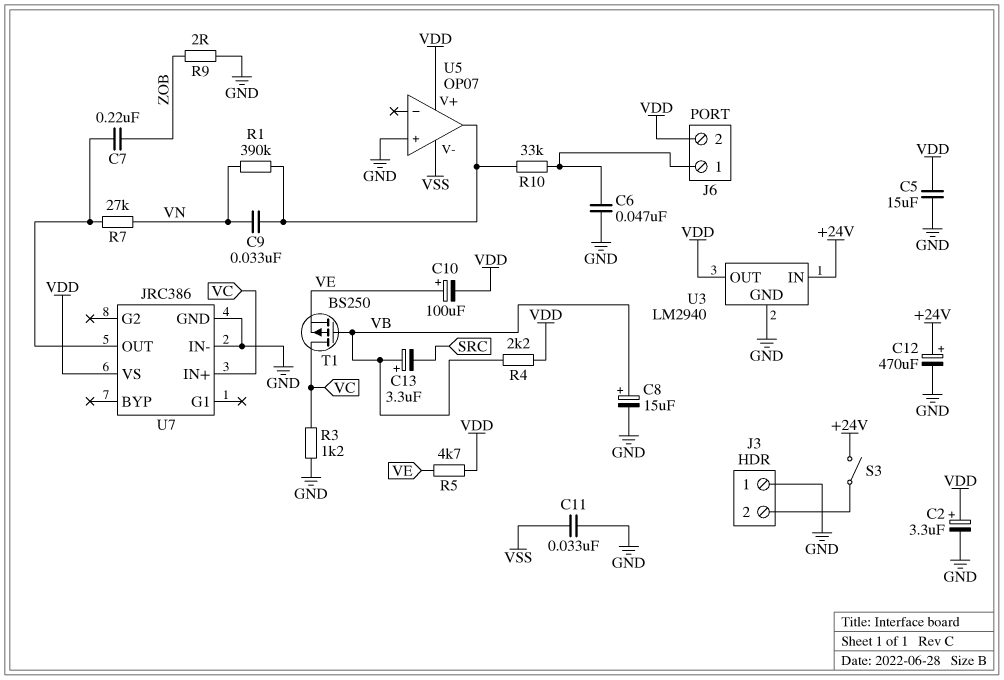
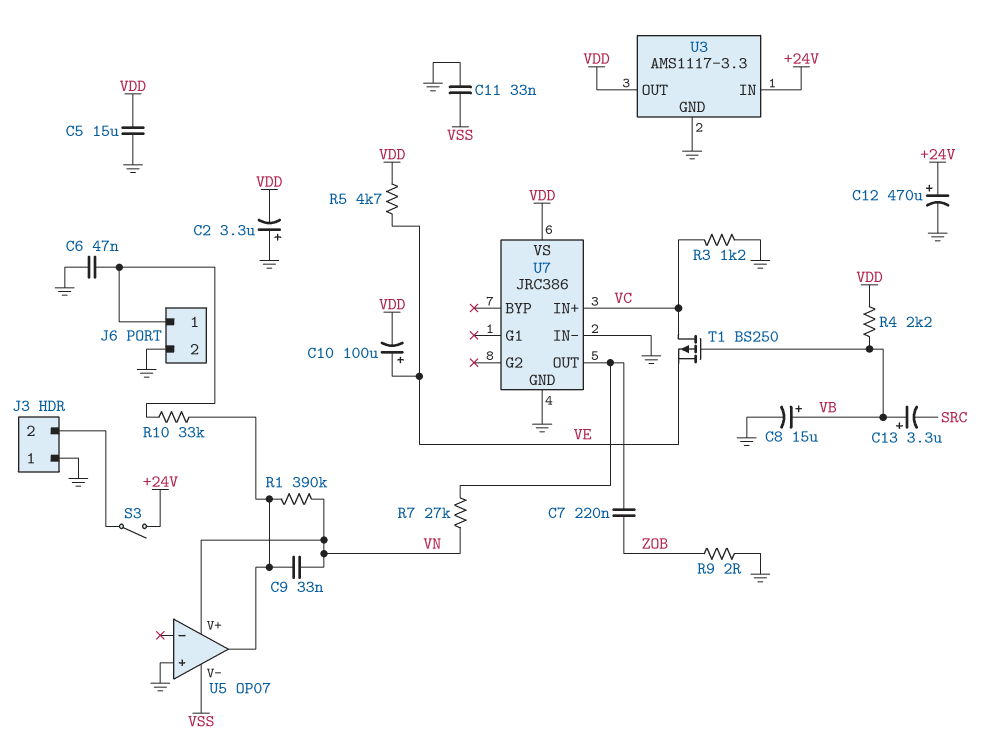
C2: 3.3uF (plus VDD, minus GND) -> 3.3uF (plus GND, minus VDD)
J6 pin 2: VDD -> GND
U3: LM2940 -> AMS1117-3.3
U5 pin V+: VDD -> VN

